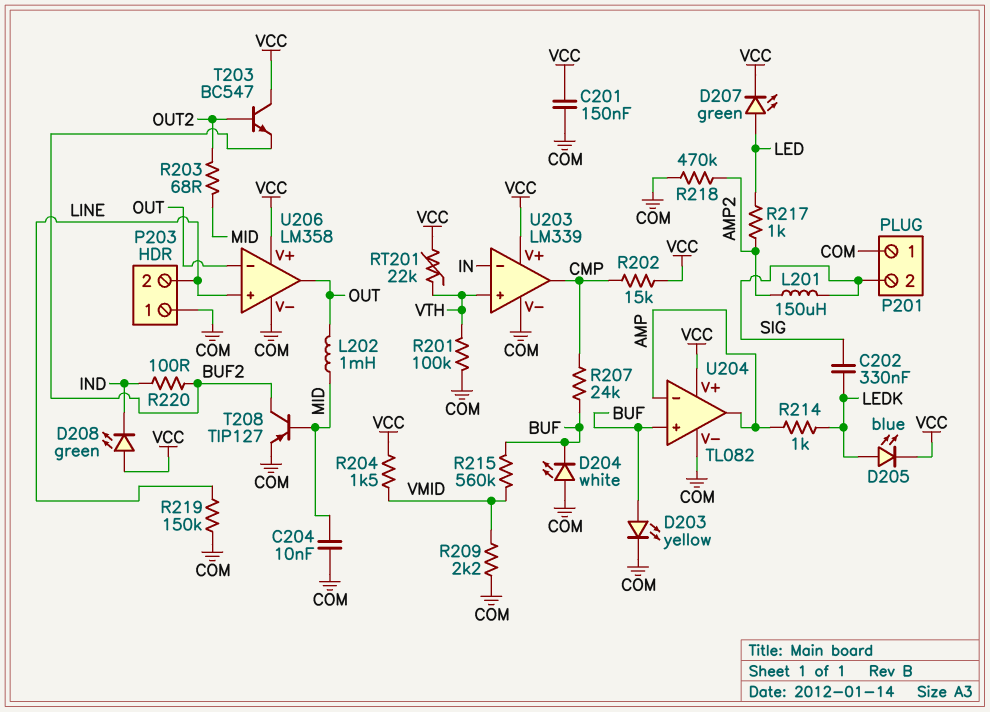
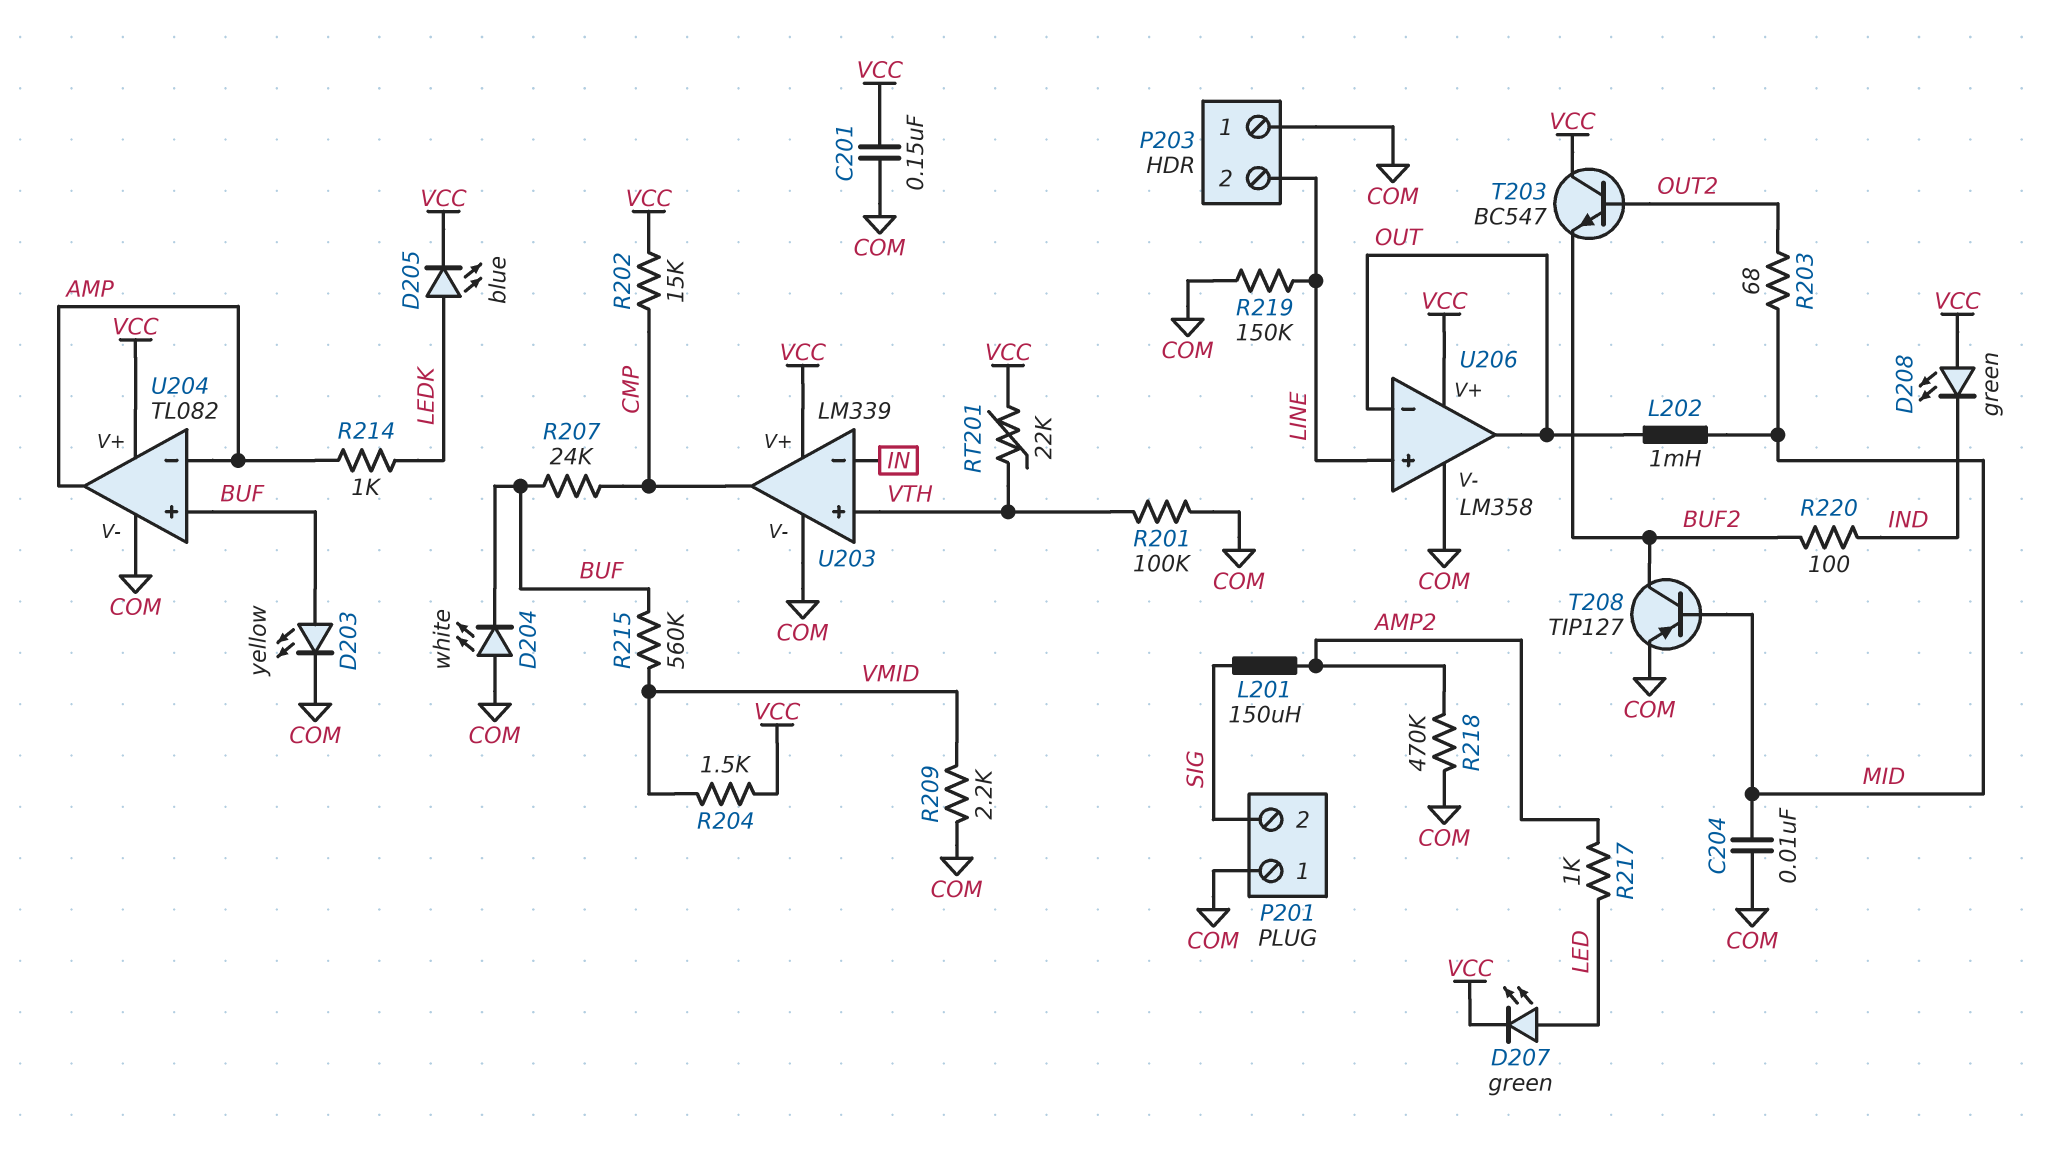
C202: 330nF (LEDK, SIG) -> none

